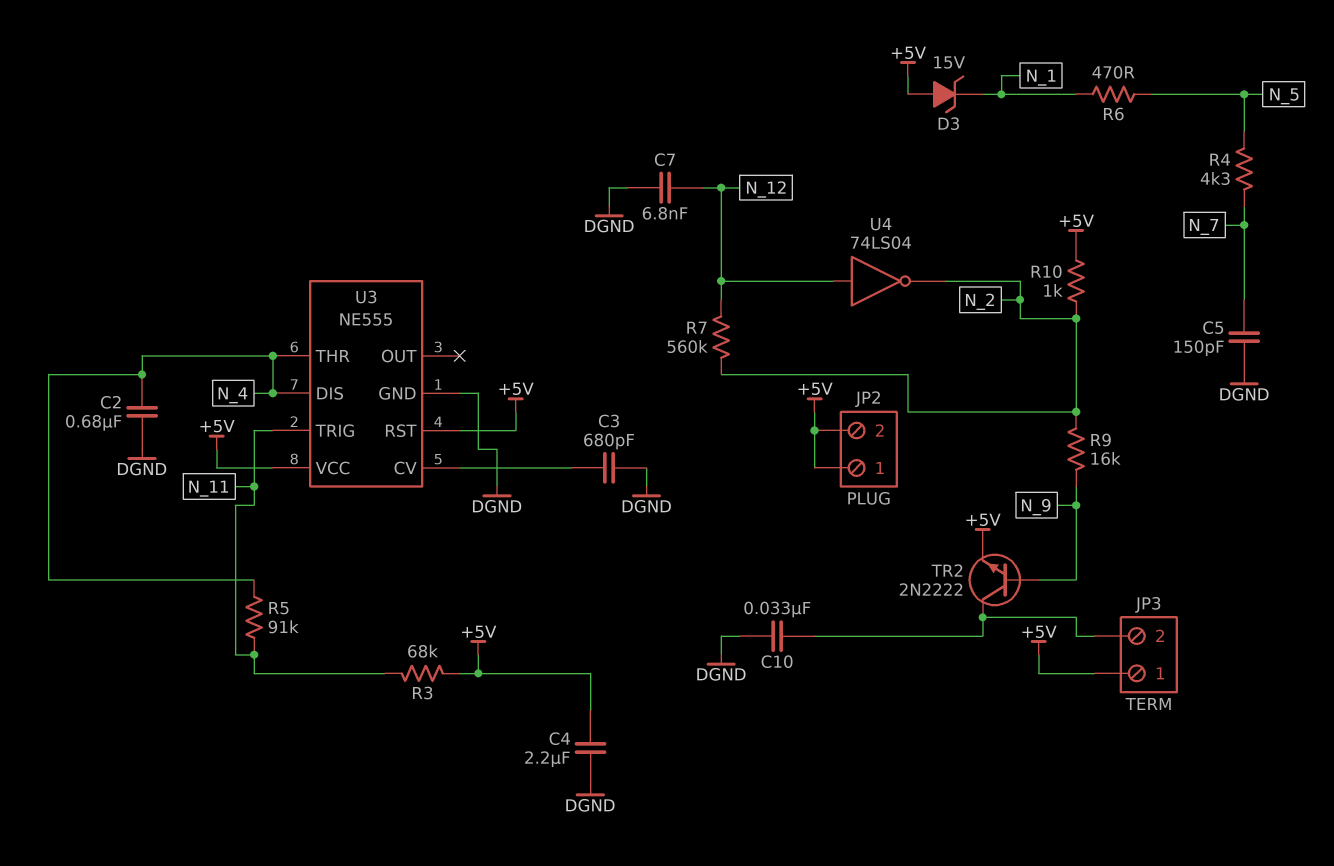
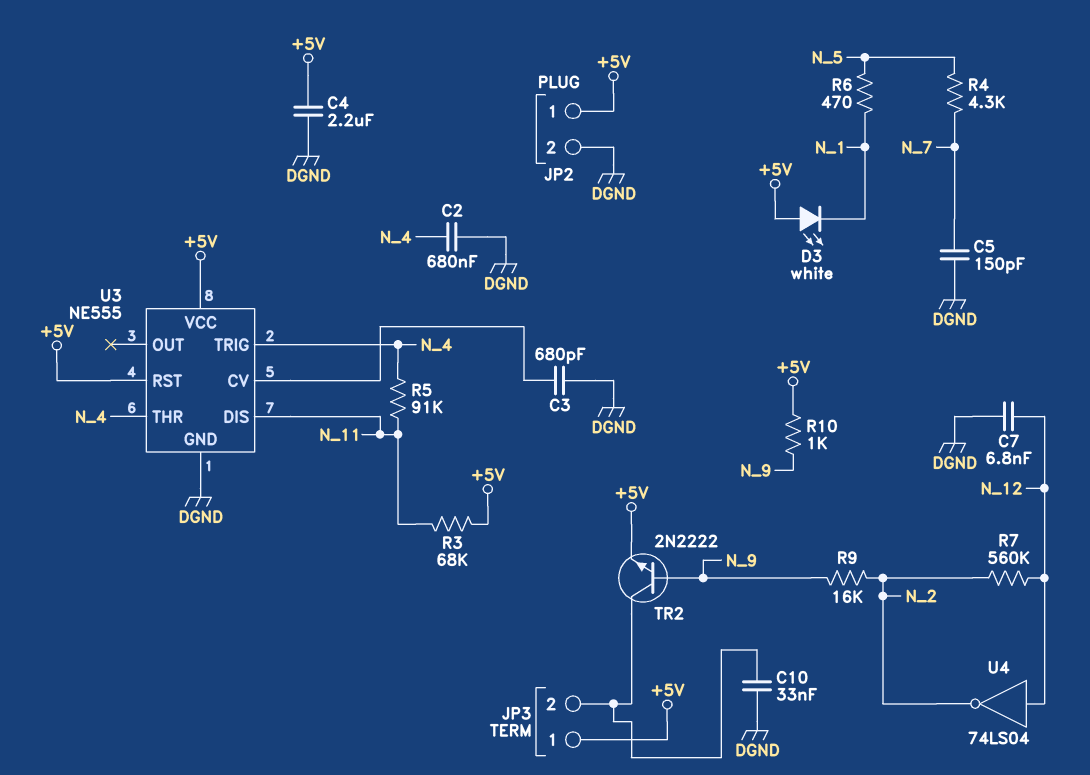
D3: zener 15V (A +5V, K N_1) -> LED white (A +5V, K N_1)
JP2 pin 2: +5V -> DGND
R10: 1k (+5V, N_2) -> 1k (+5V, N_9)
U3 pin DIS: N_4 -> N_11
U3 pin TRIG: N_11 -> N_4

